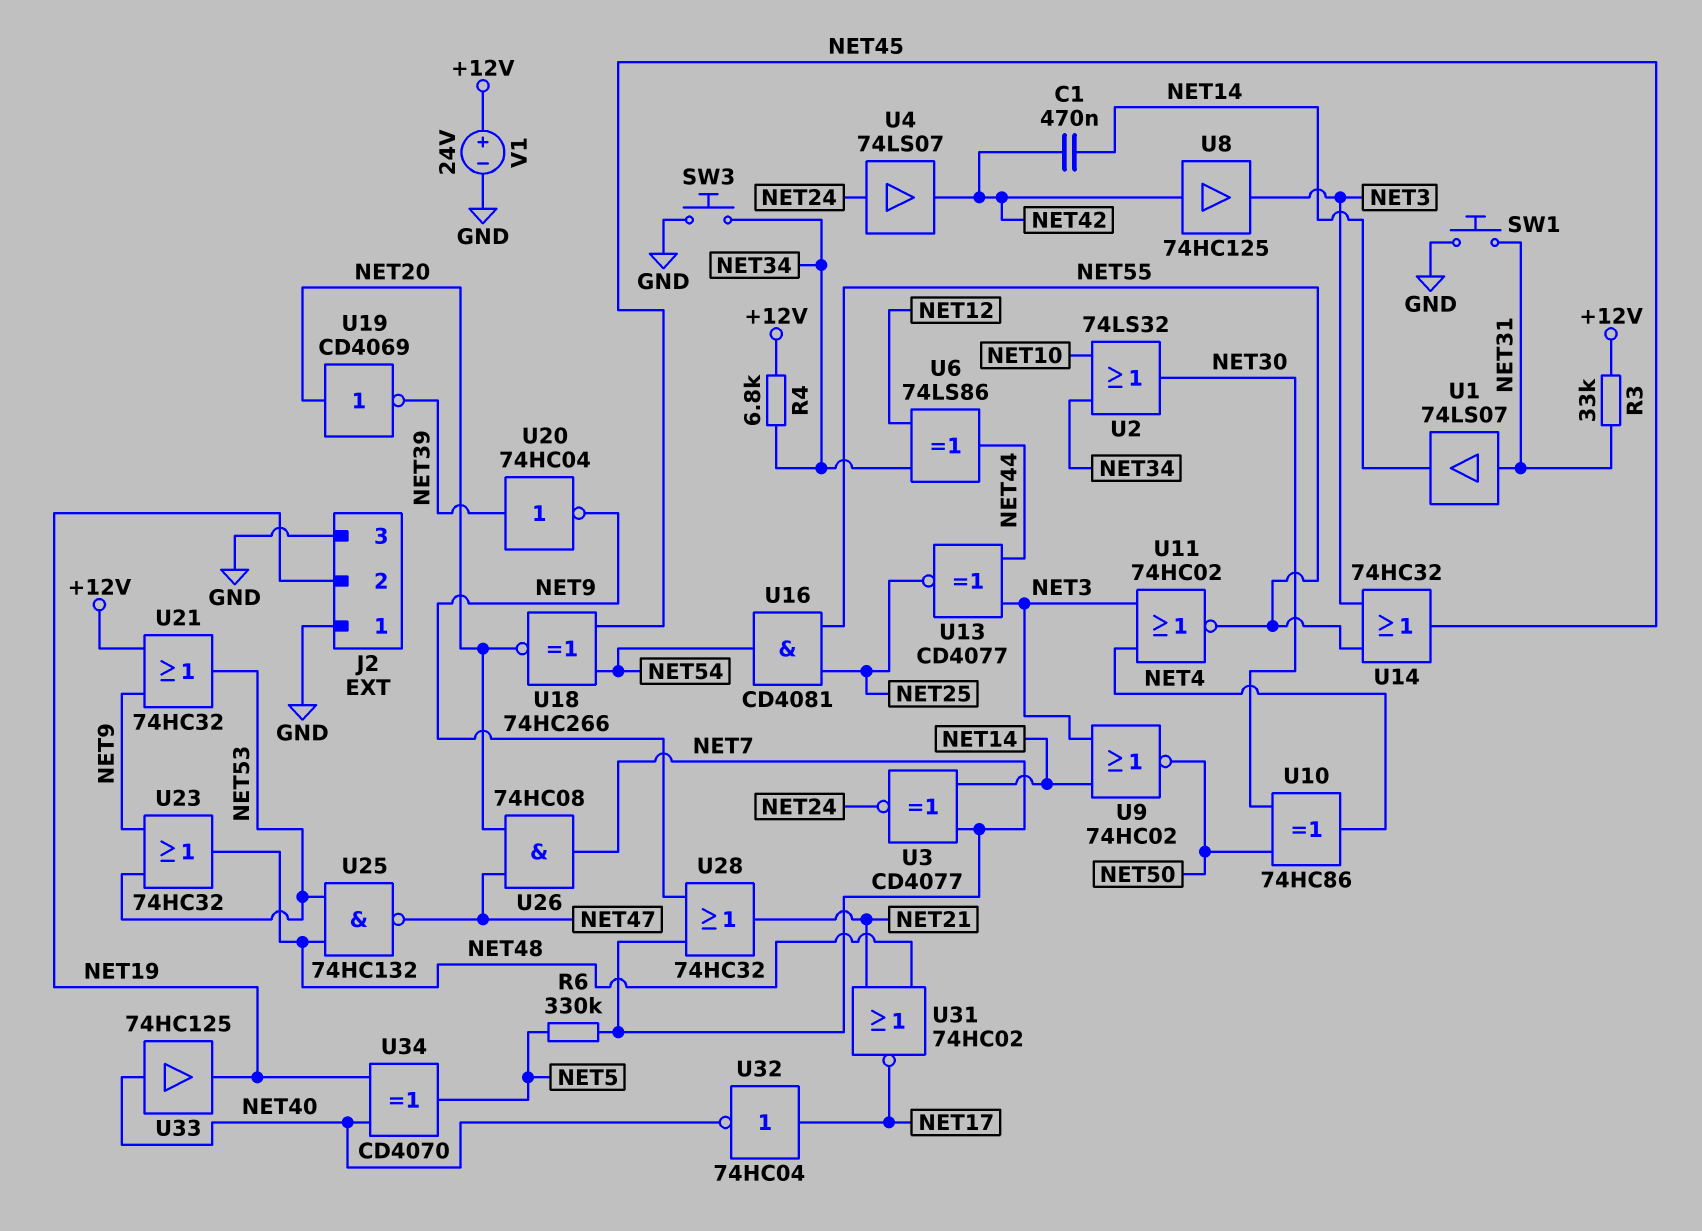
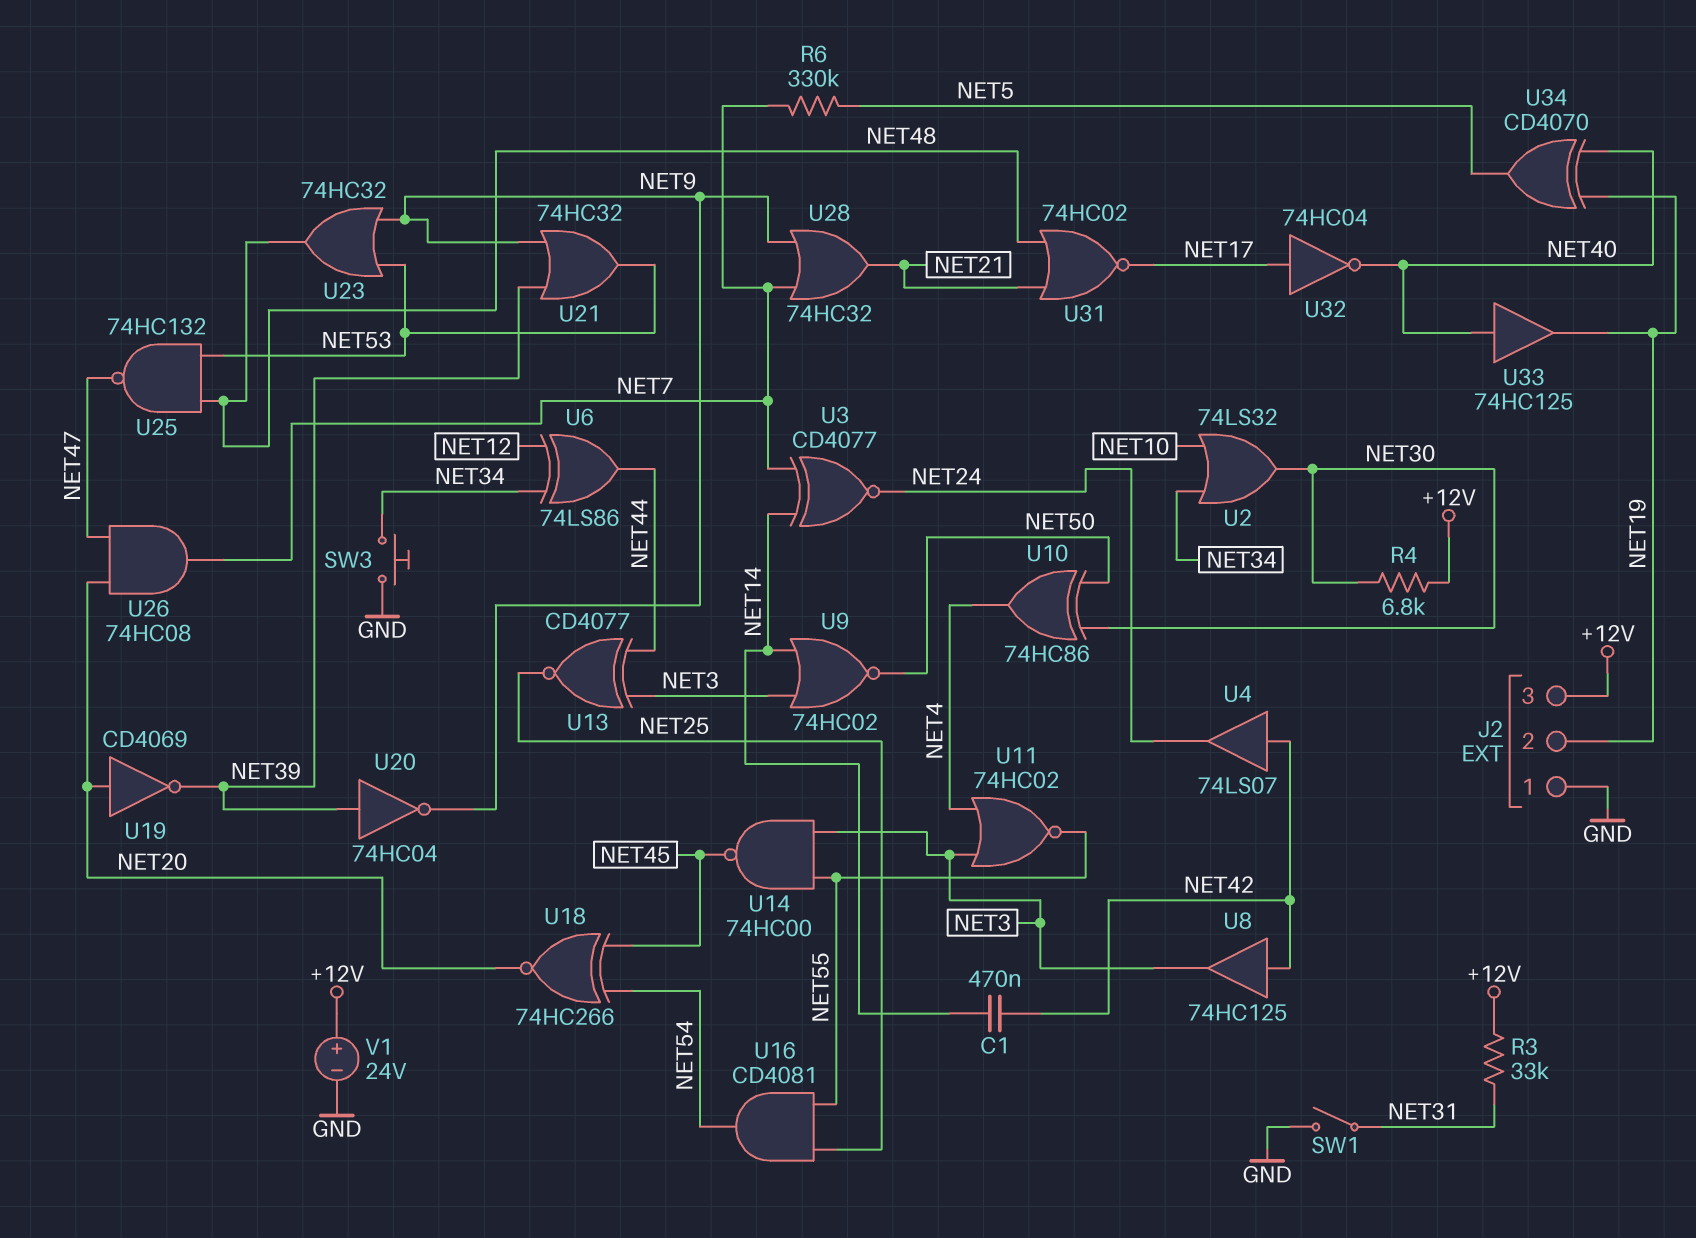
J2 pin 3: GND -> +12V
R4: 6.8k (+12V, NET34) -> 6.8k (+12V, NET30)
SW1: button (GND, NET31) -> switch (GND, NET31)
U1: buffer 74LS07 (in NET31, out NET14) -> none
U4: buffer 74LS07 (in NET24, out NET42) -> buffer 74LS07 (in NET42, out NET24)
U14: OR 74HC32 (in NET3, in NET55, out NET45) -> NAND 74HC00 (in NET3, in NET55, out NET45)
U21: OR 74HC32 (in +12V, in NET9, out NET53) -> OR 74HC32 (in NET9, in NET39, out NET53)

